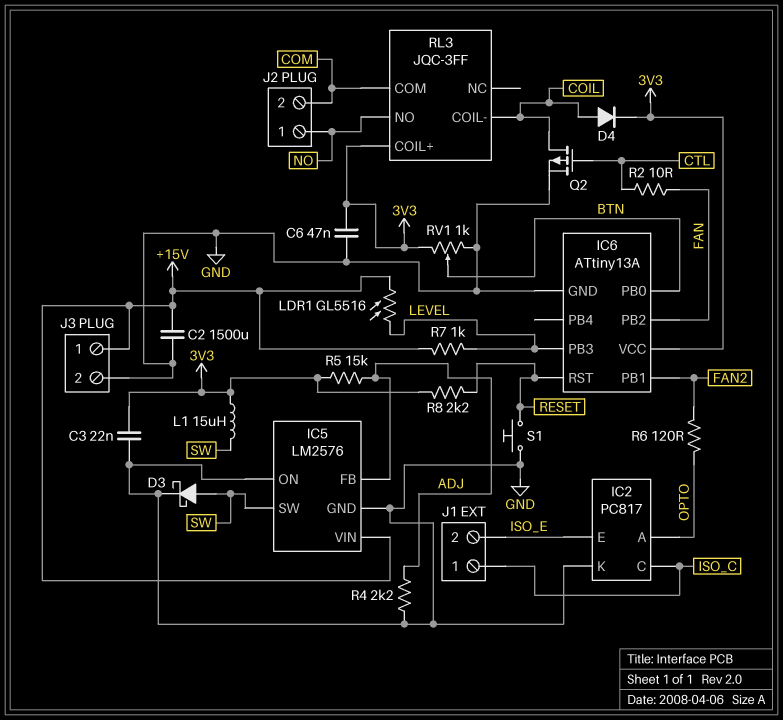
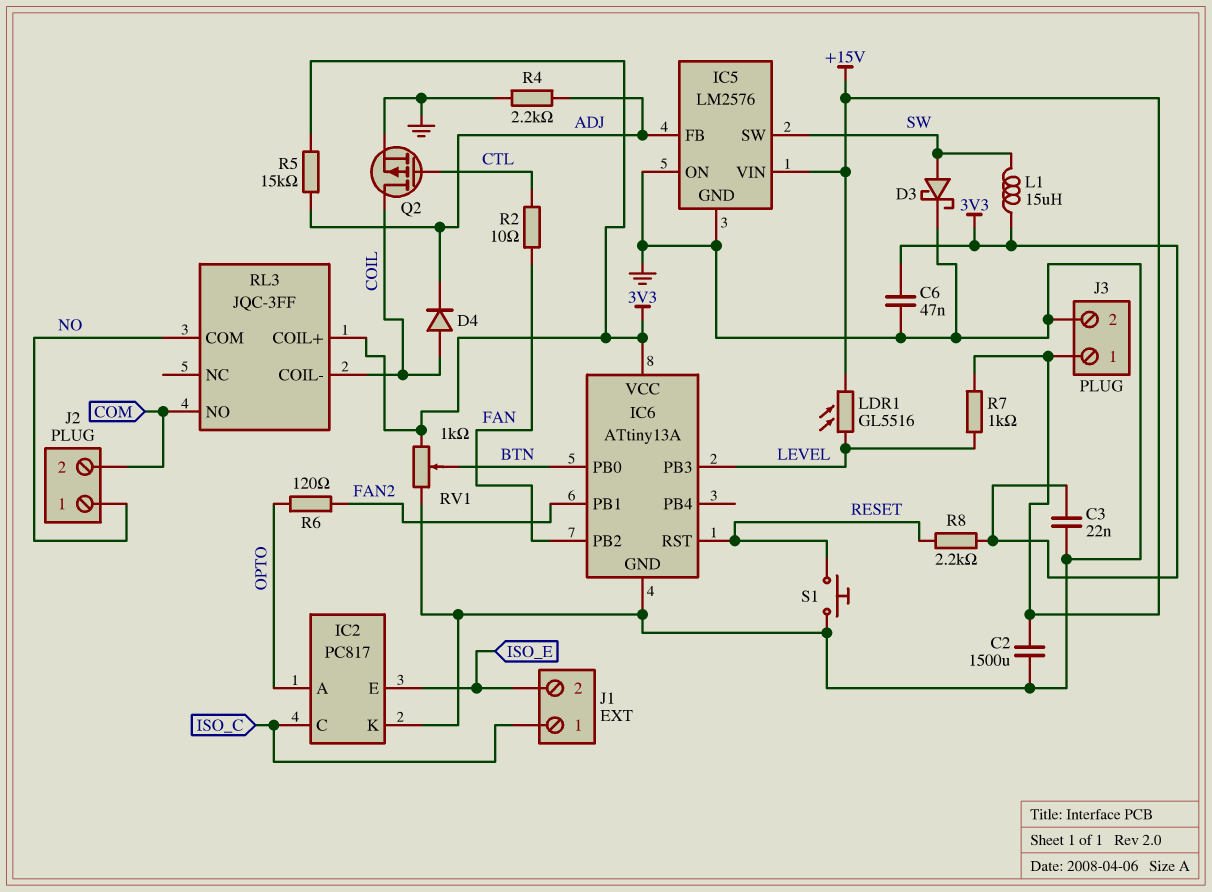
D4: diode (A COIL, K 3V3) -> diode (A COIL, K ADJ)
RL3 pin COM: COM -> NO
RL3 pin NO: NO -> COM

